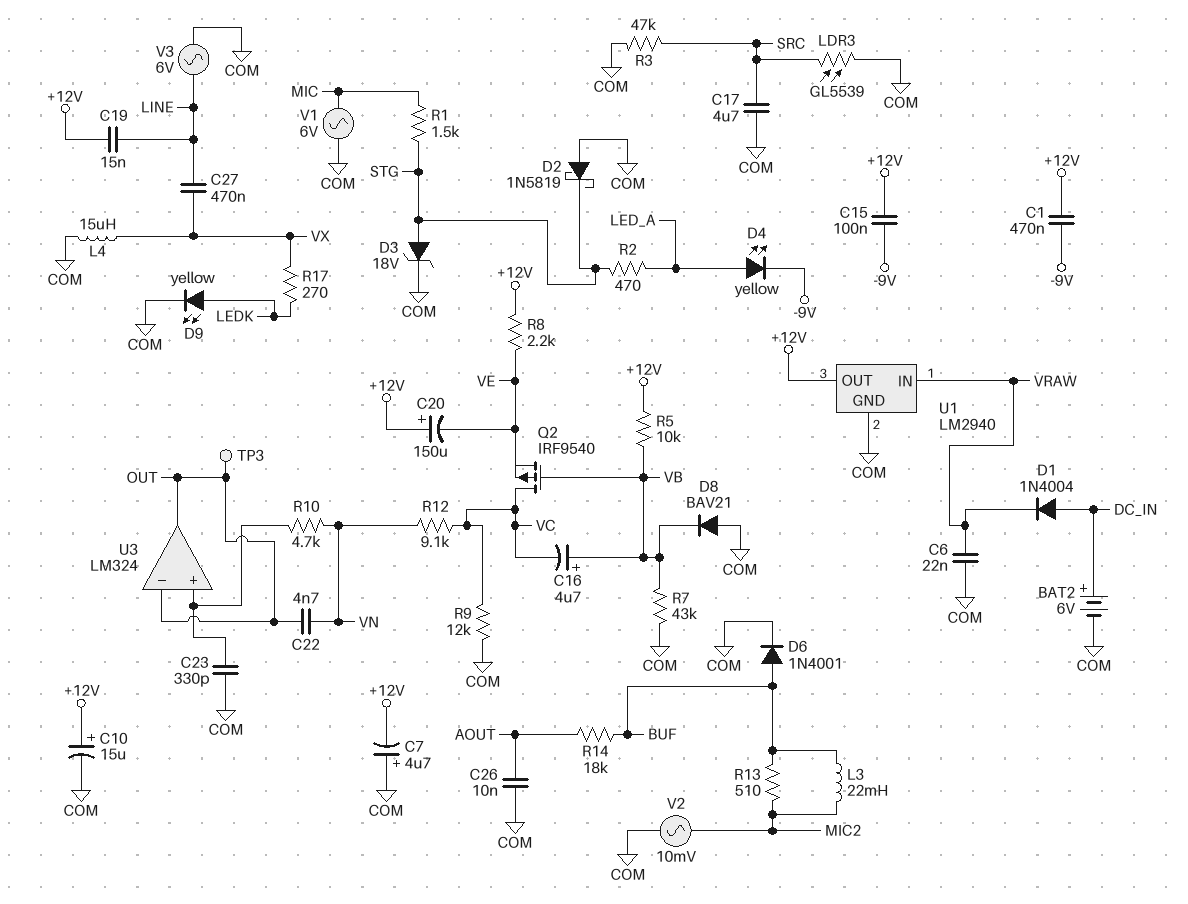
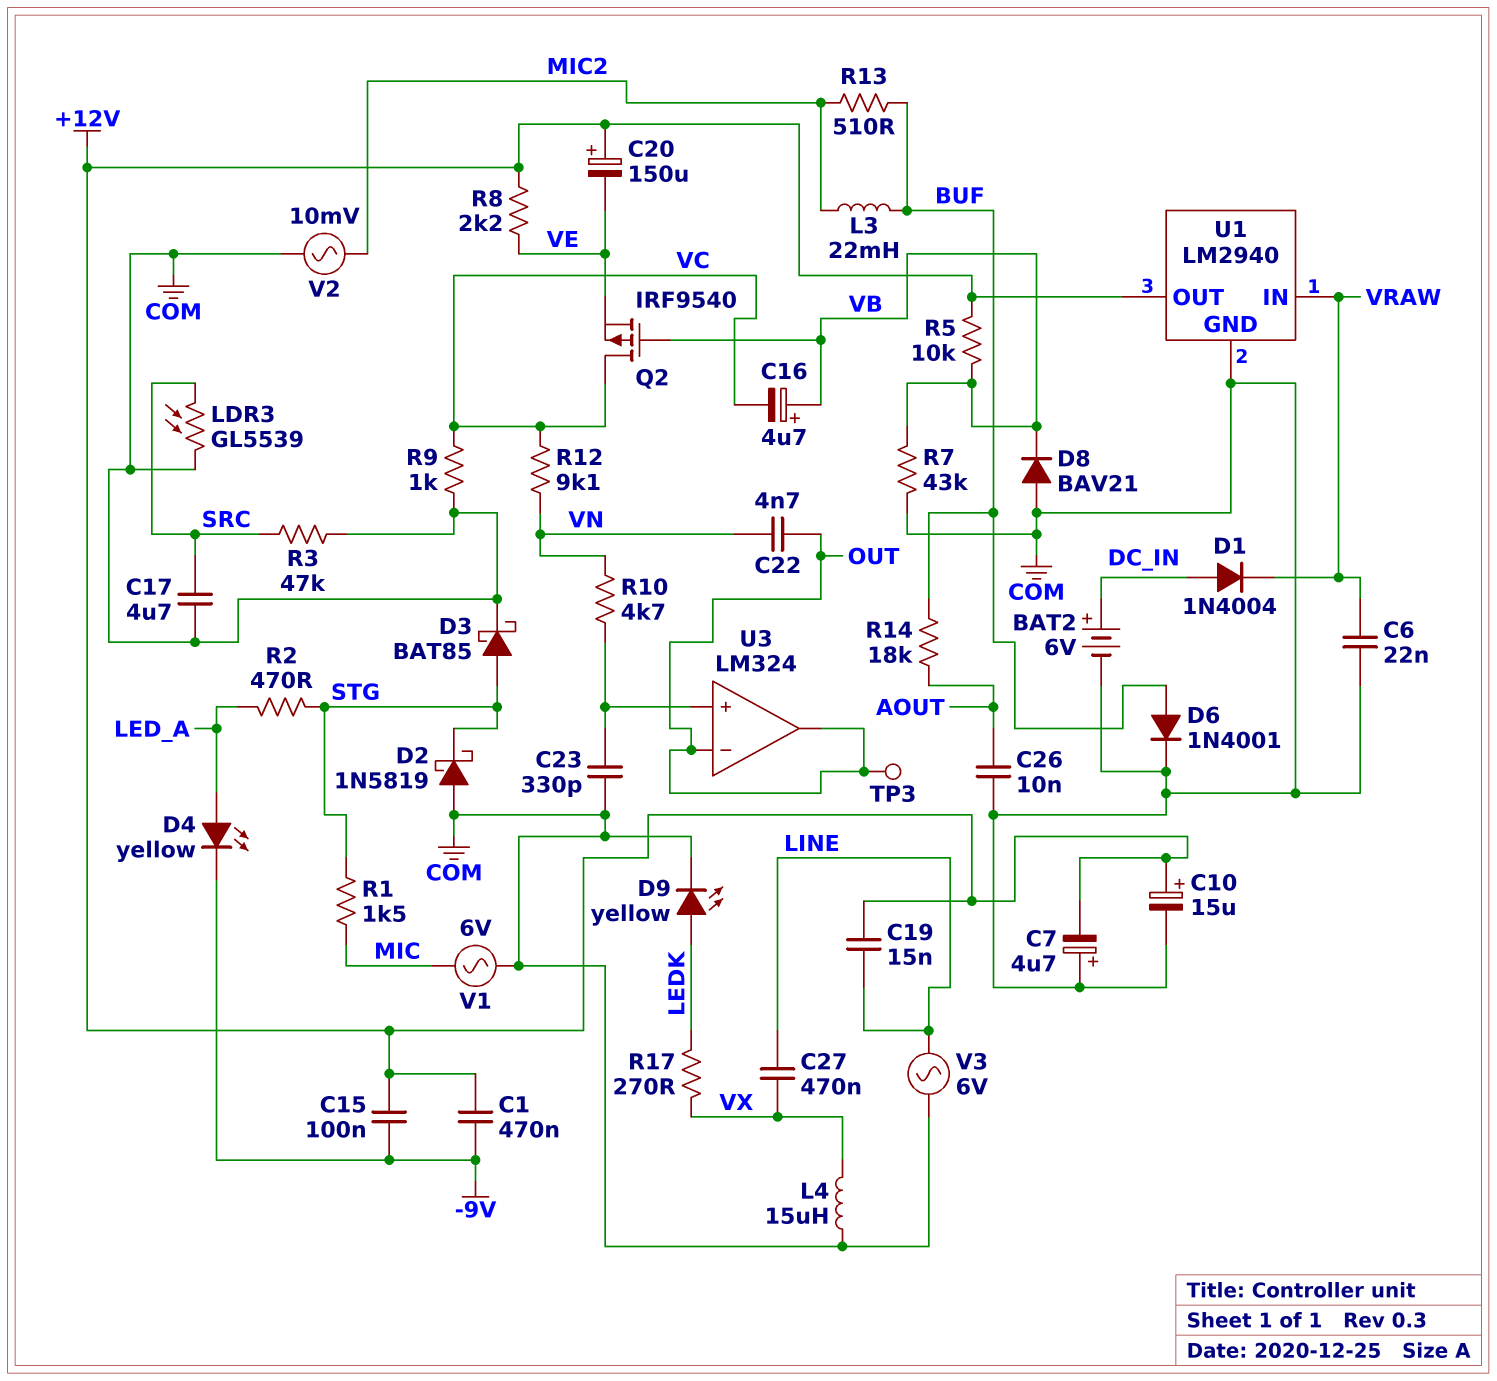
D3: zener 18V (A STG, K COM) -> schottky BAT85 (A STG, K COM)
R9: 12k (COM, VC) -> 1k (COM, VC)

